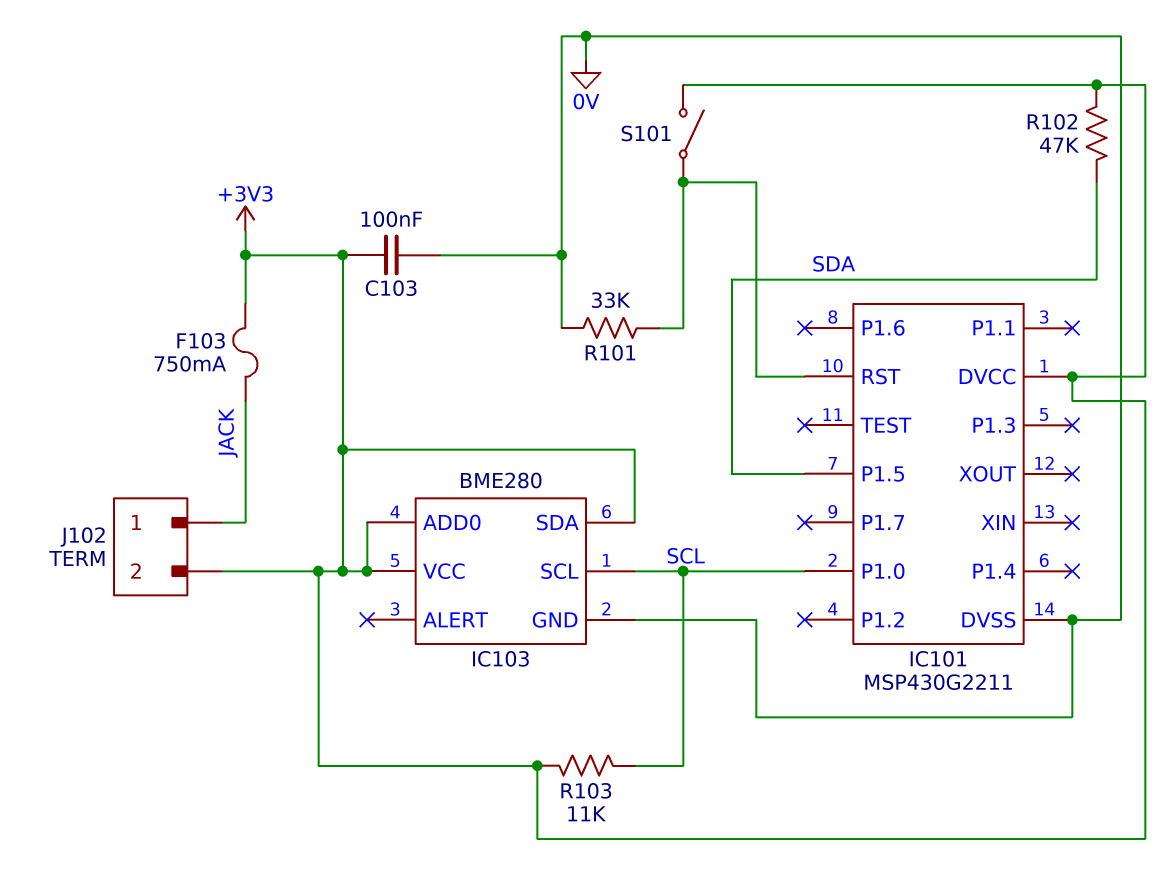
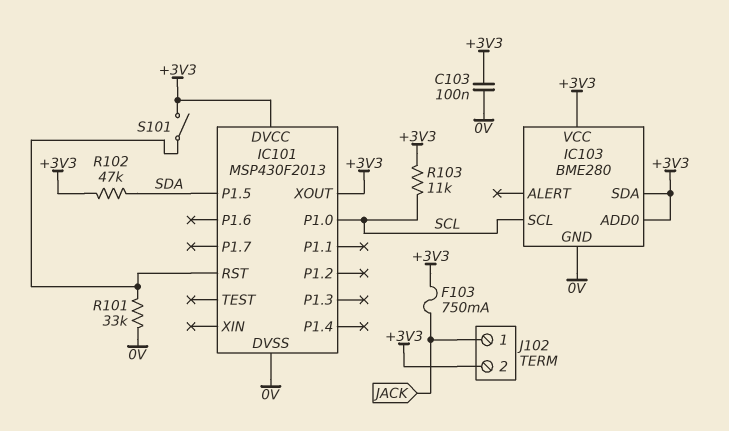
IC101: MSP430G2211 -> MSP430F2013
IC101 pin XOUT: none -> +3V3

